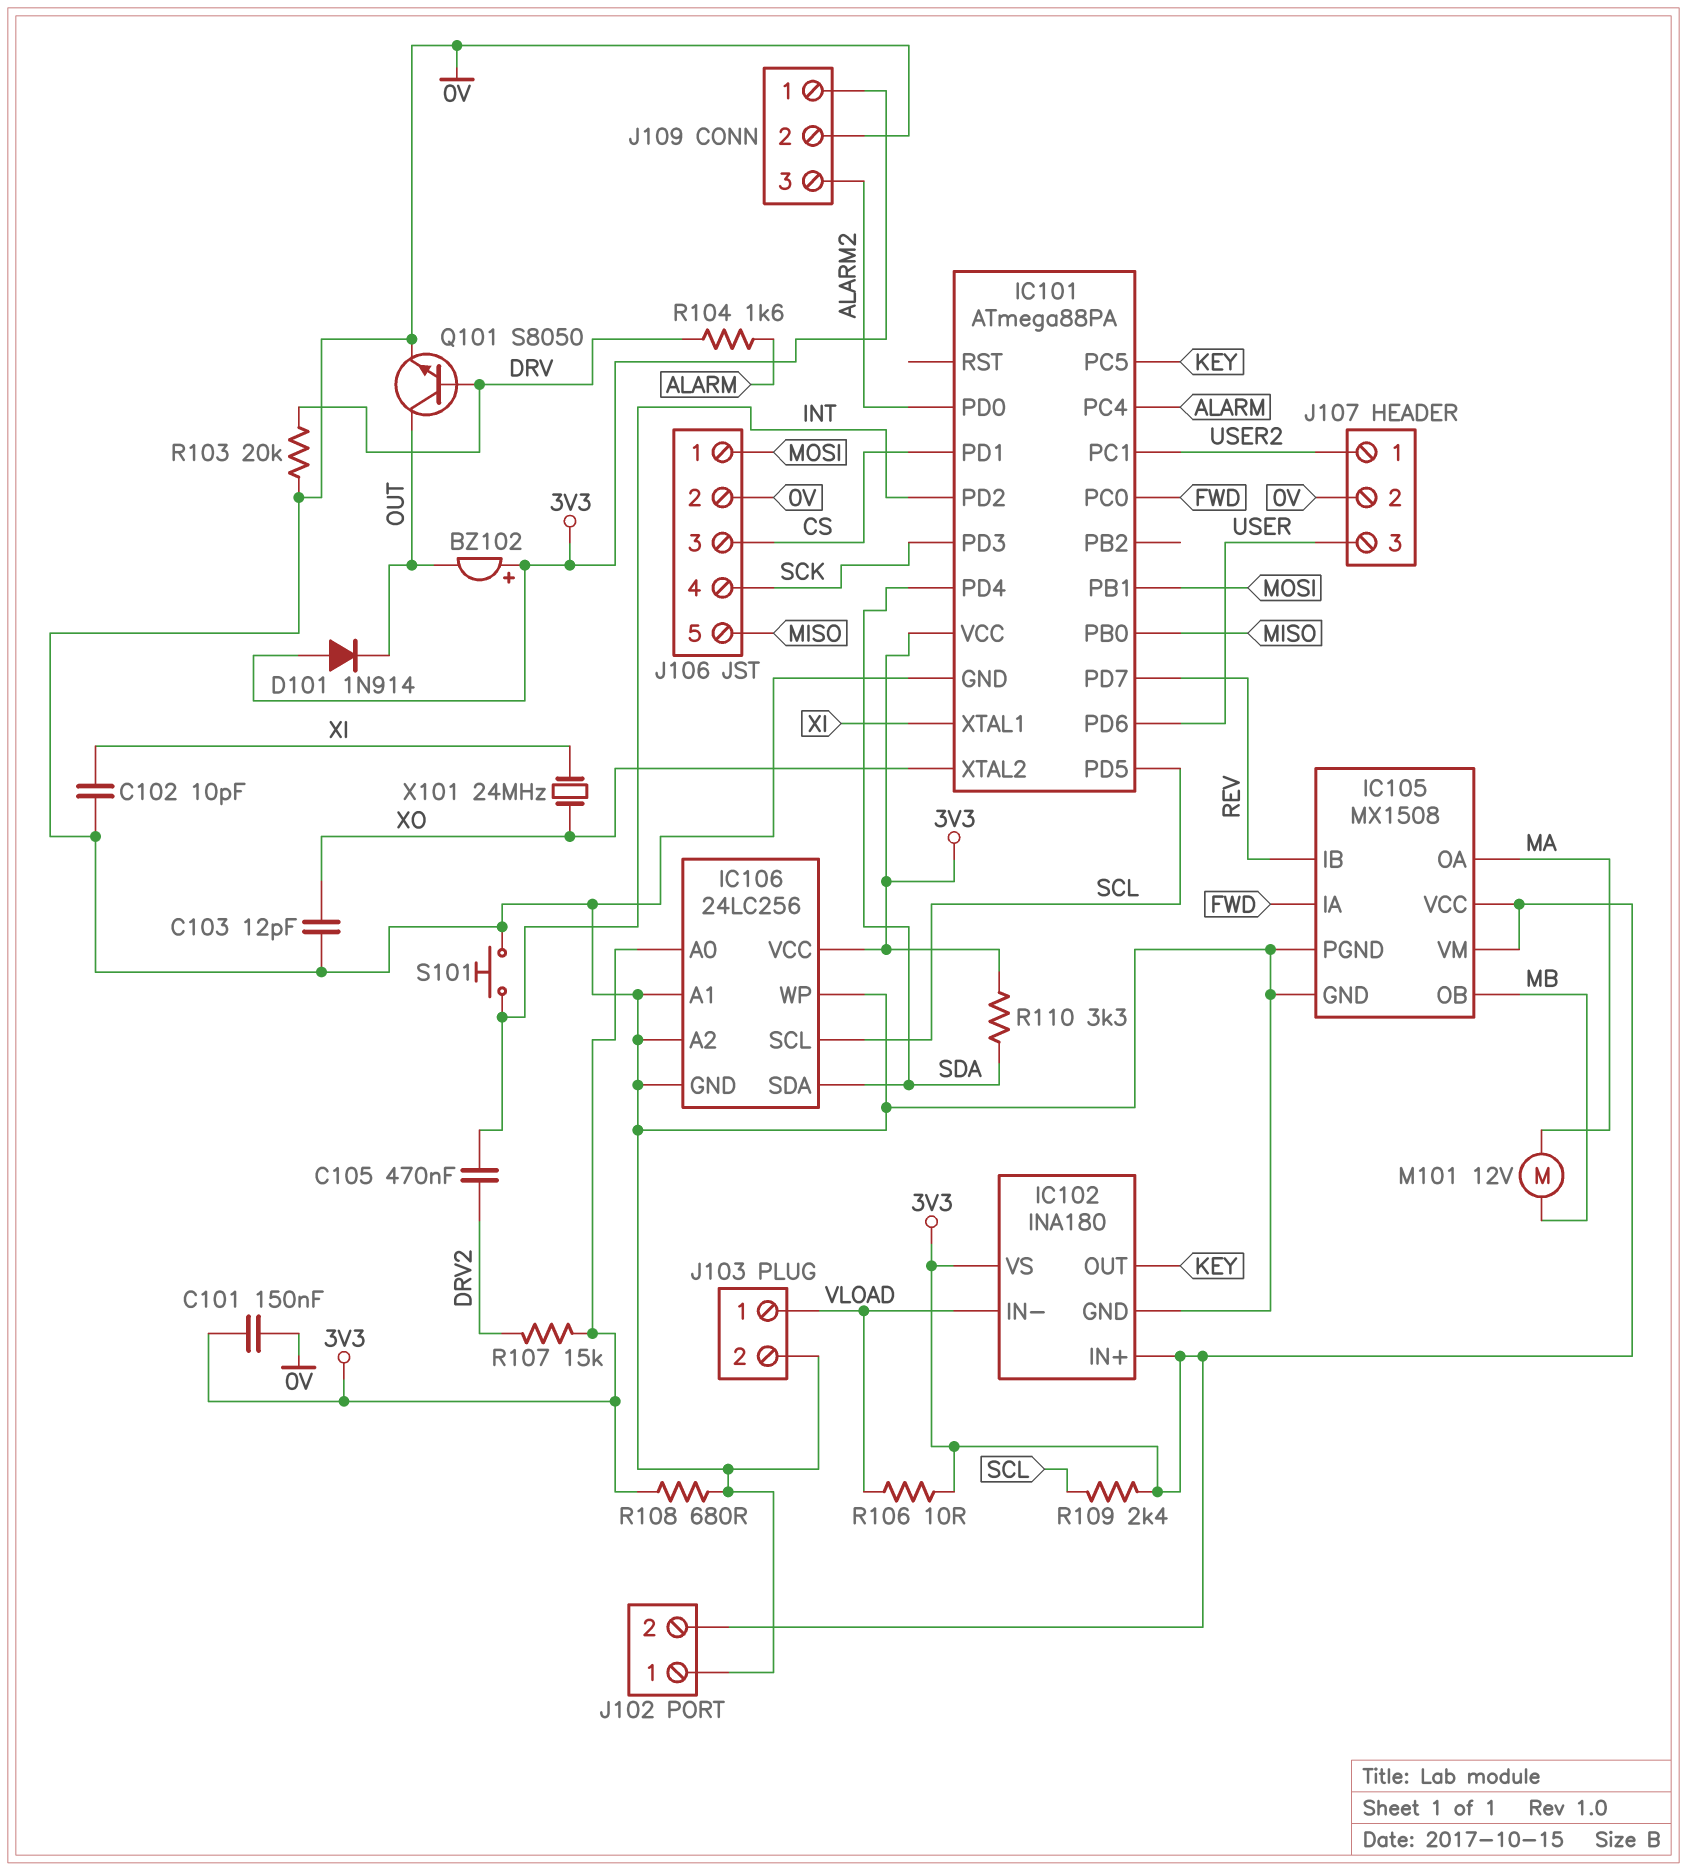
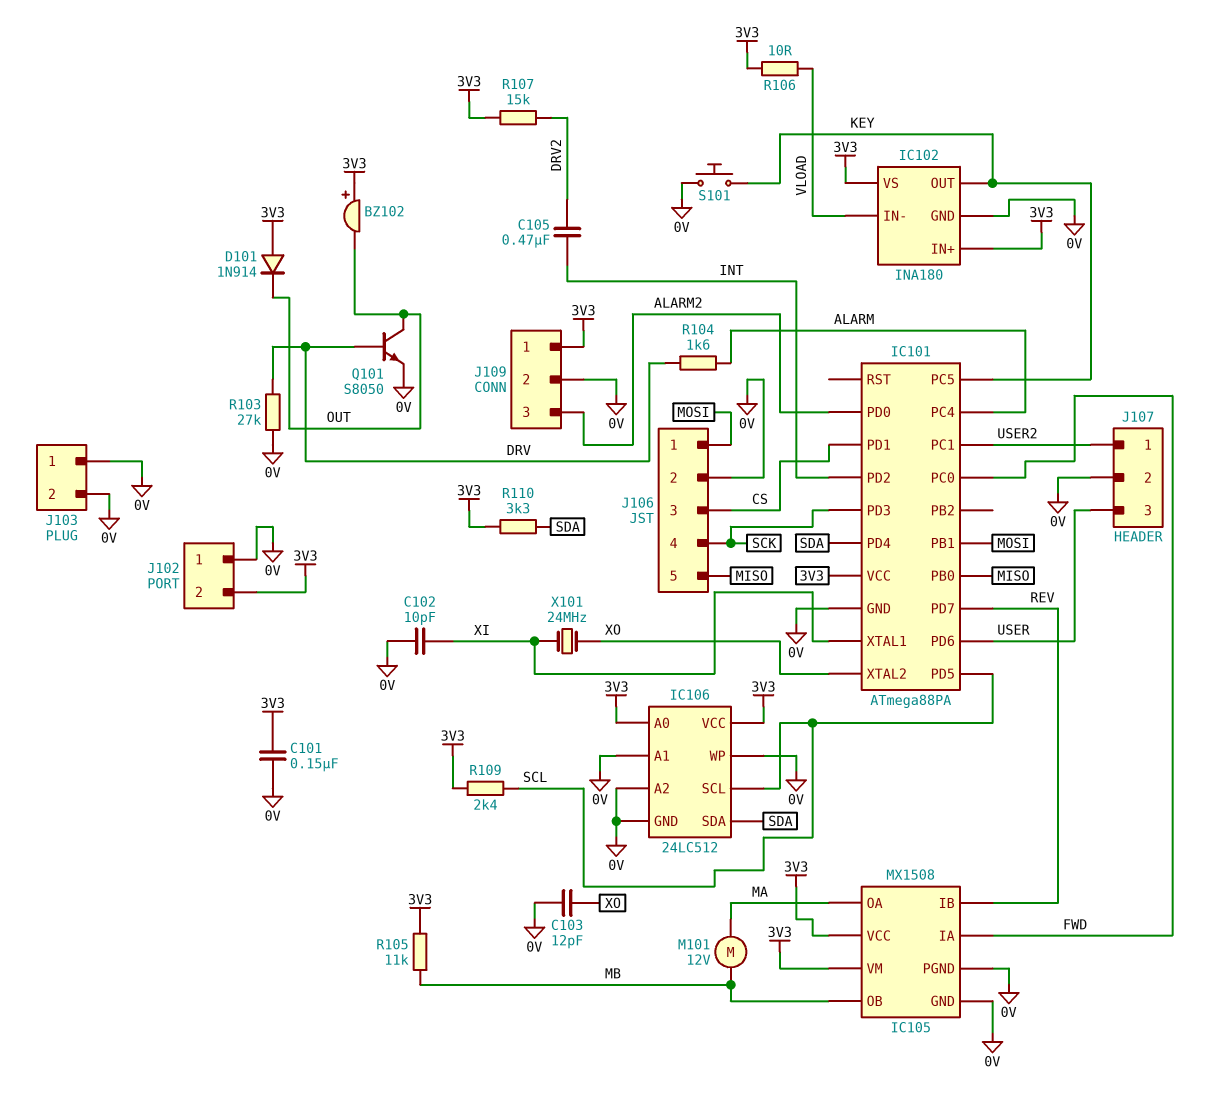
IC106: 24LC256 -> 24LC512
J103 pin 1: VLOAD -> 0V
R103: 20k (0V, DRV) -> 27k (0V, DRV)
R105: none -> 11k (3V3, MB)
R108: 680 (0V, 3V3) -> none
S101: button (0V, INT) -> button (0V, KEY)

